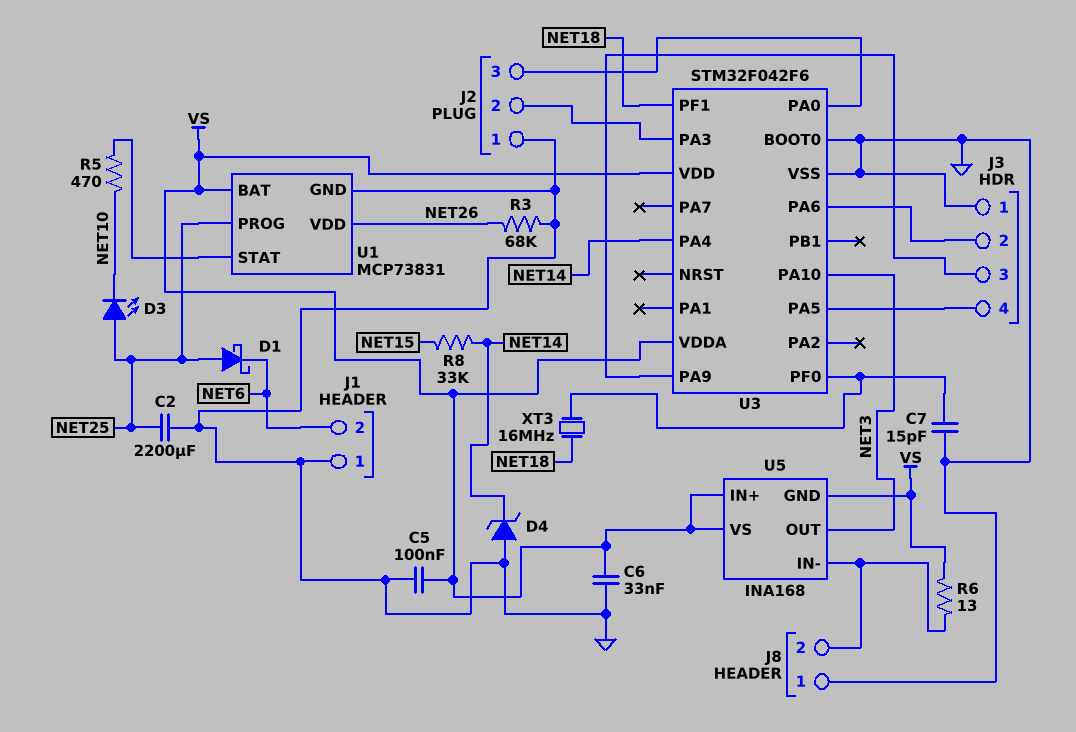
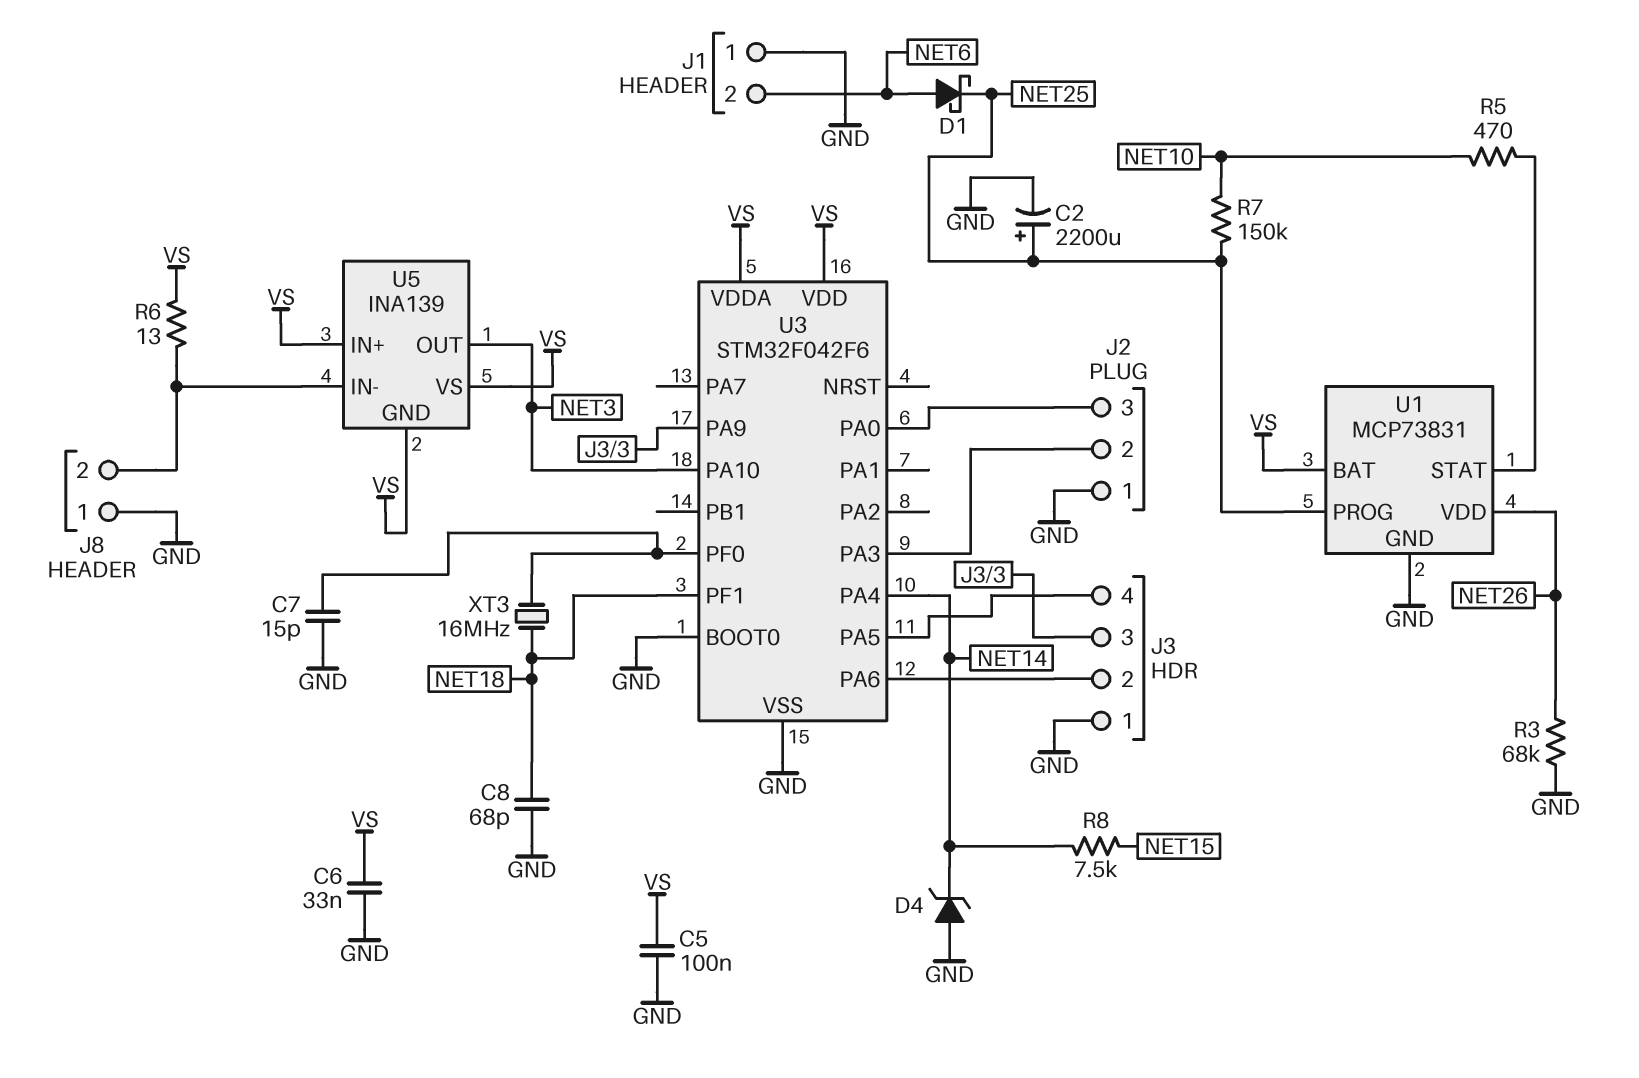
C2: 2200uF (GND, NET25) -> 2200uF (plus NET25, minus GND)
C8: none -> 68pF (GND, NET18)
D1: schottky (A NET25, K NET6) -> schottky (A NET6, K NET25)
D3: LED (A NET25, K NET10) -> none
R7: none -> 150k (NET10, NET25)
R8: 33k (NET14, NET15) -> 7.5k (NET14, NET15)
U5: INA168 -> INA139

